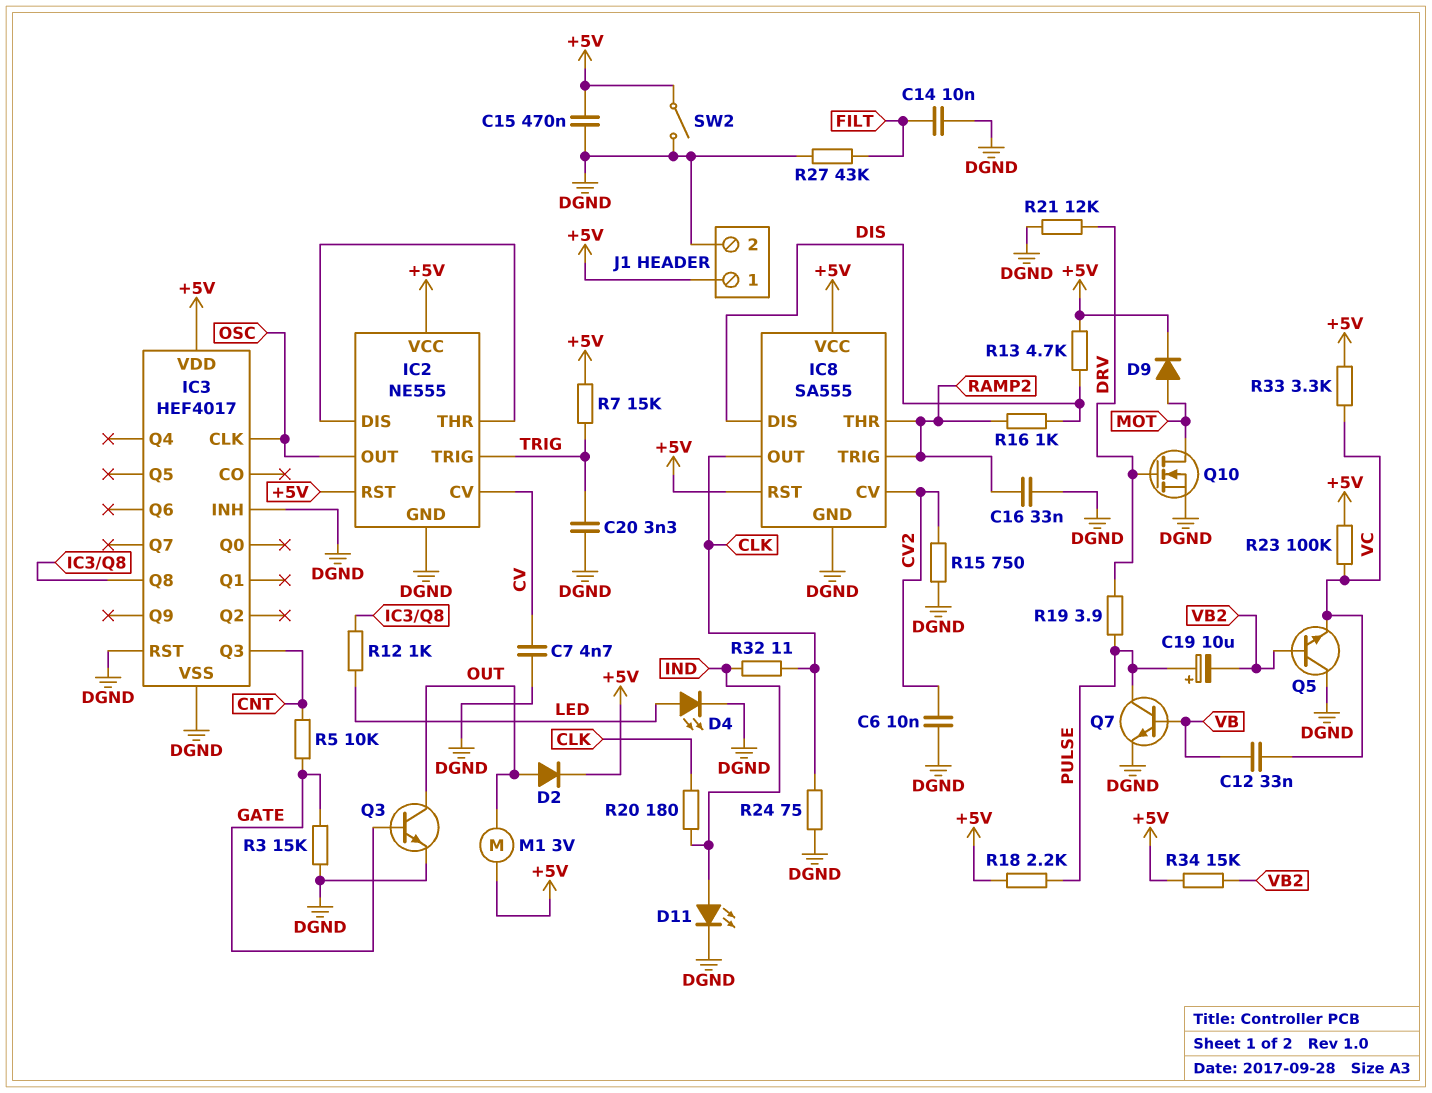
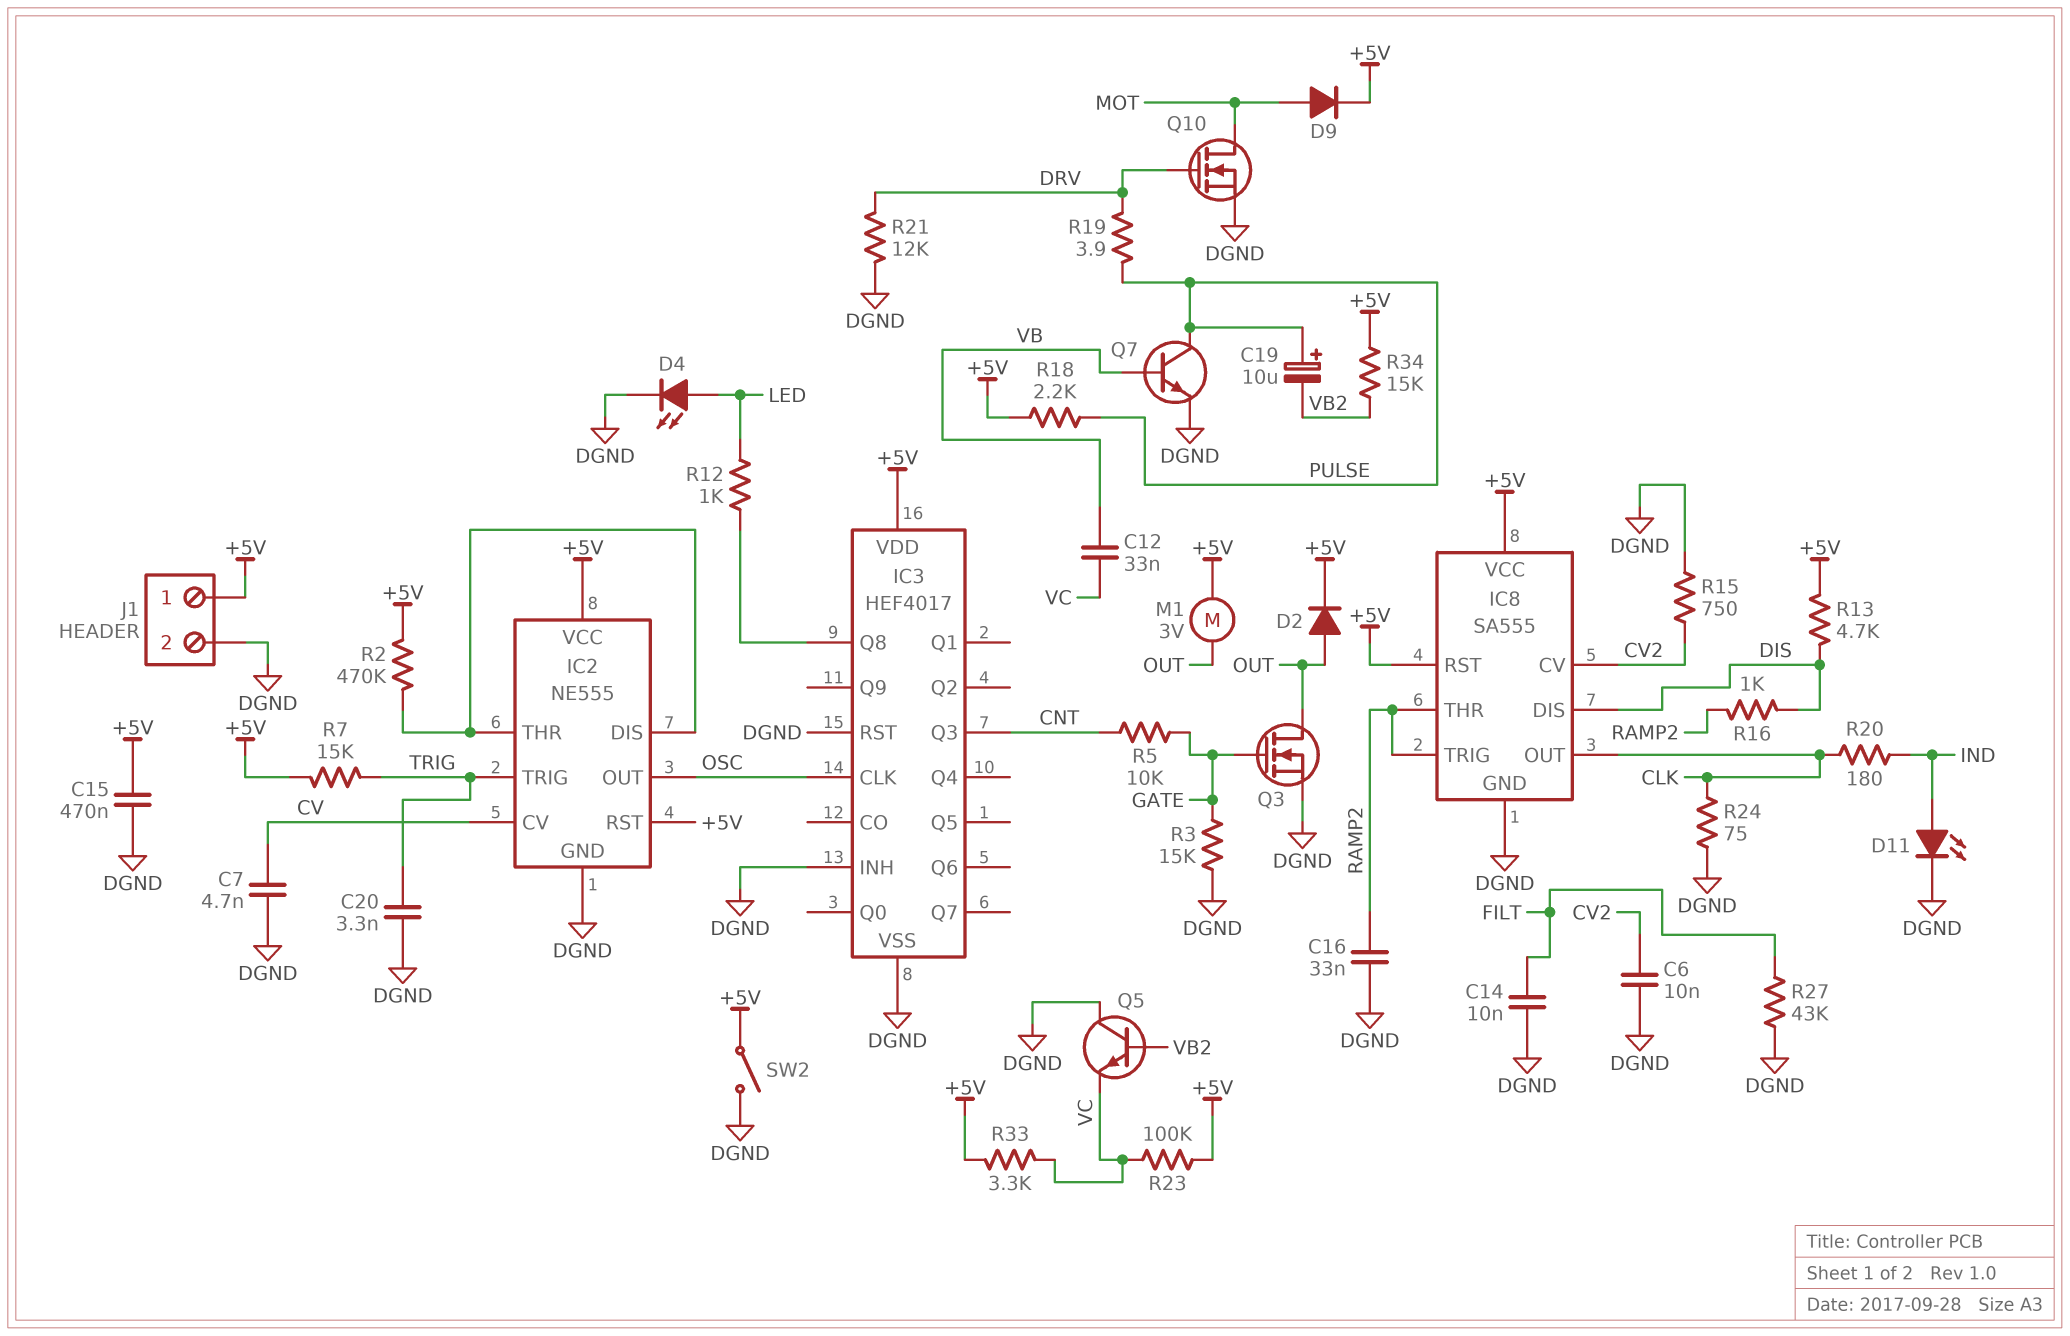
Q3: NPN (B GATE, C OUT, E DGND) -> NMOS (G GATE, D OUT, S DGND)
R2: none -> 470k (+5V, IC2/DIS)
R32: 11 (CLK, IND) -> none

